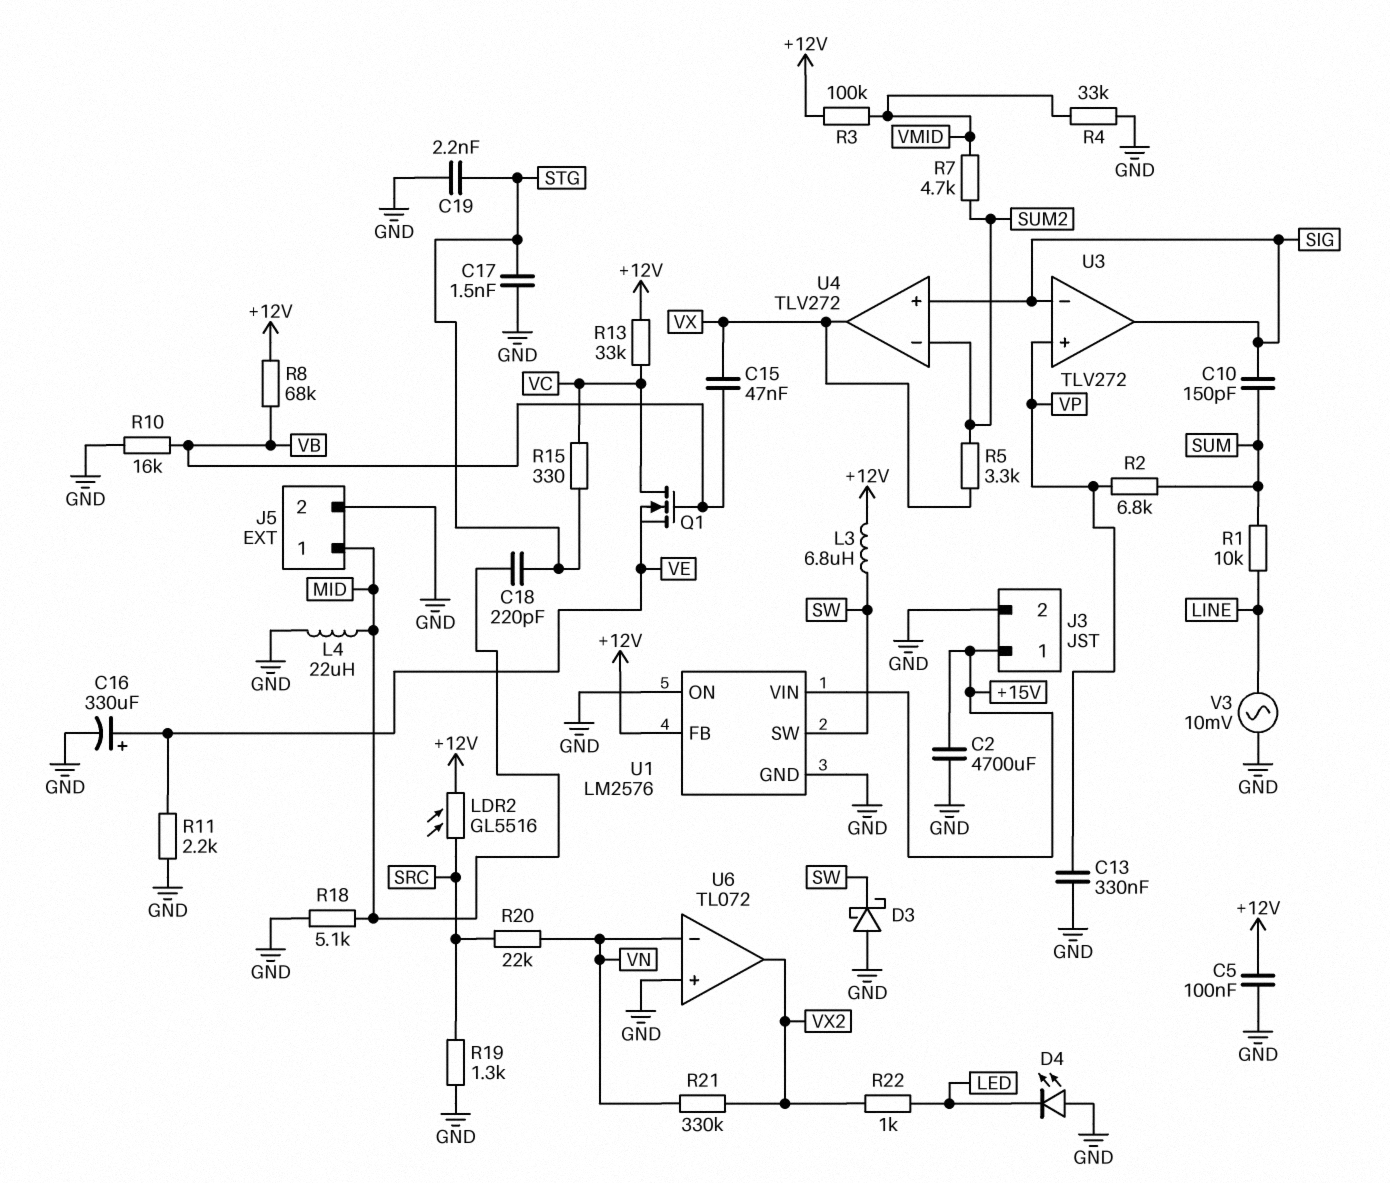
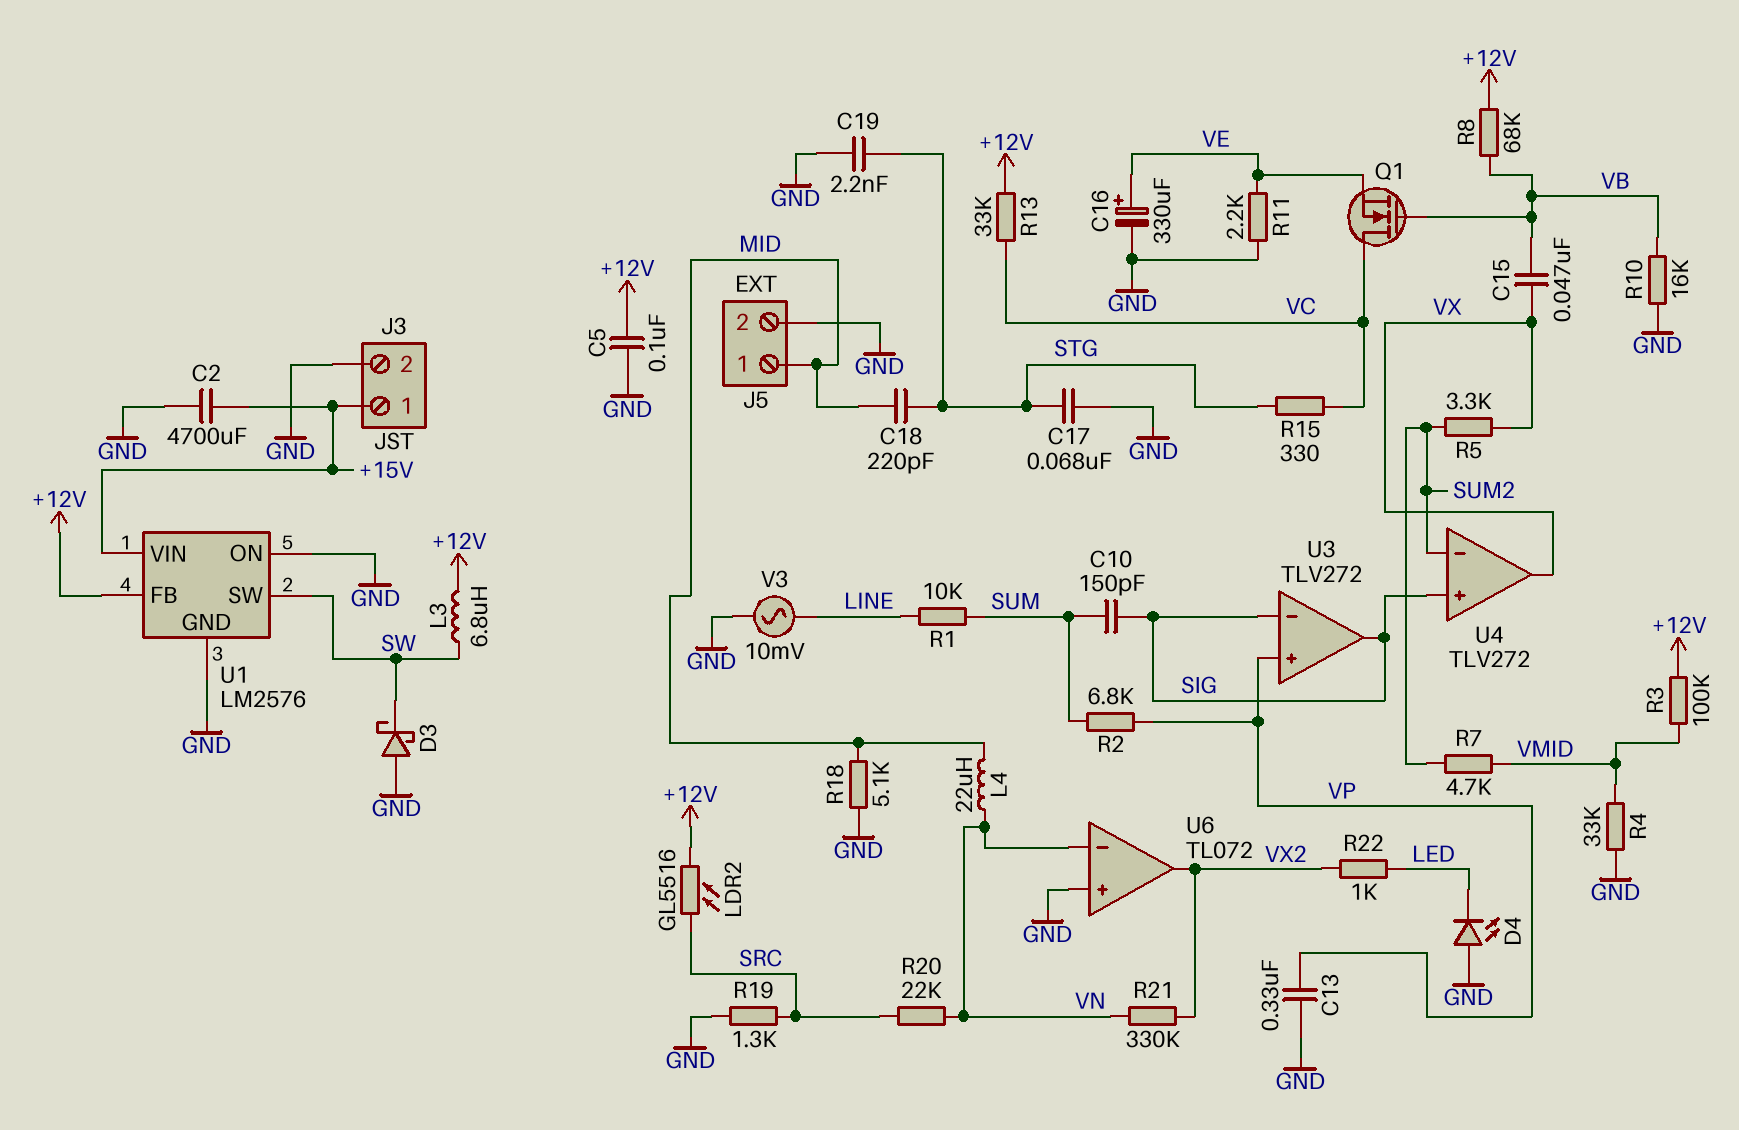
C17: 1.5nF (GND, STG) -> 68nF (GND, STG)
L4: 22uH (GND, MID) -> 22uH (MID, VN)

